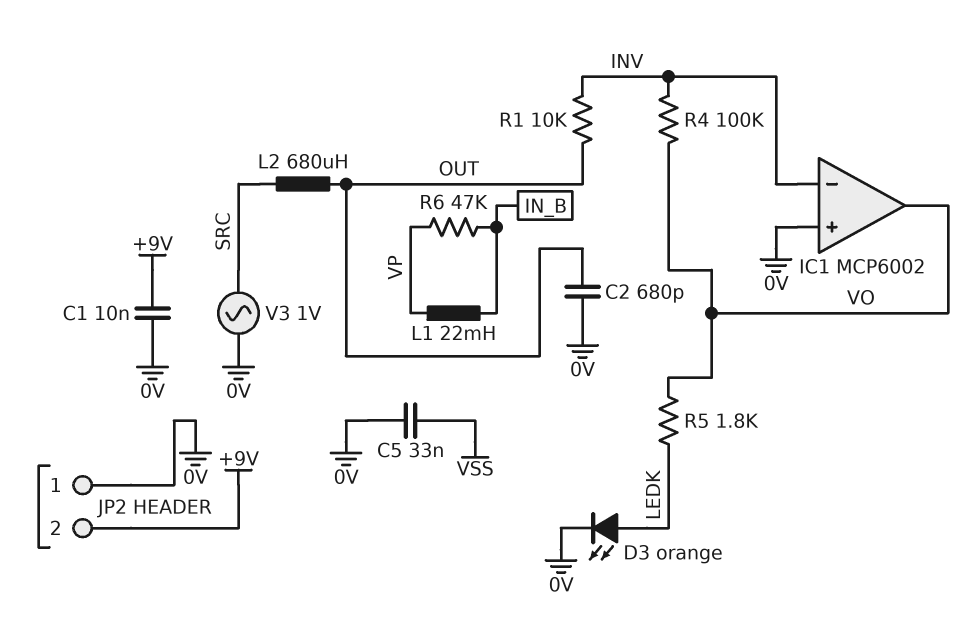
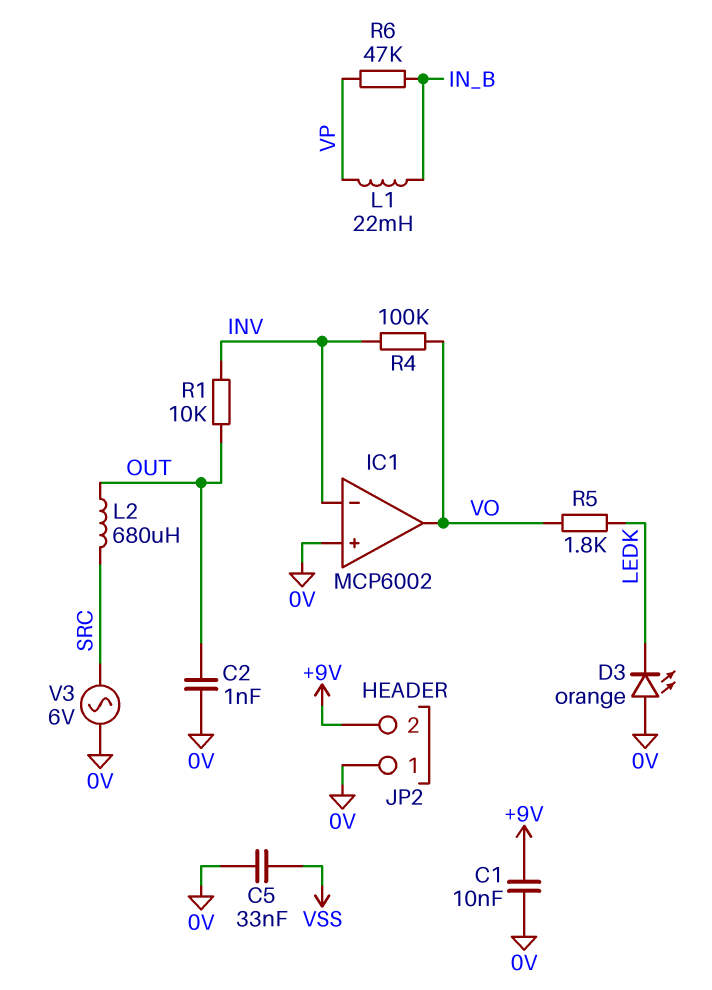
C2: 680pF (0V, OUT) -> 1nF (0V, OUT)
D3: LED orange (A LEDK, K 0V) -> LED orange (A 0V, K LEDK)
V3: AC 1V (0V, SRC) -> AC 6V (0V, SRC)

